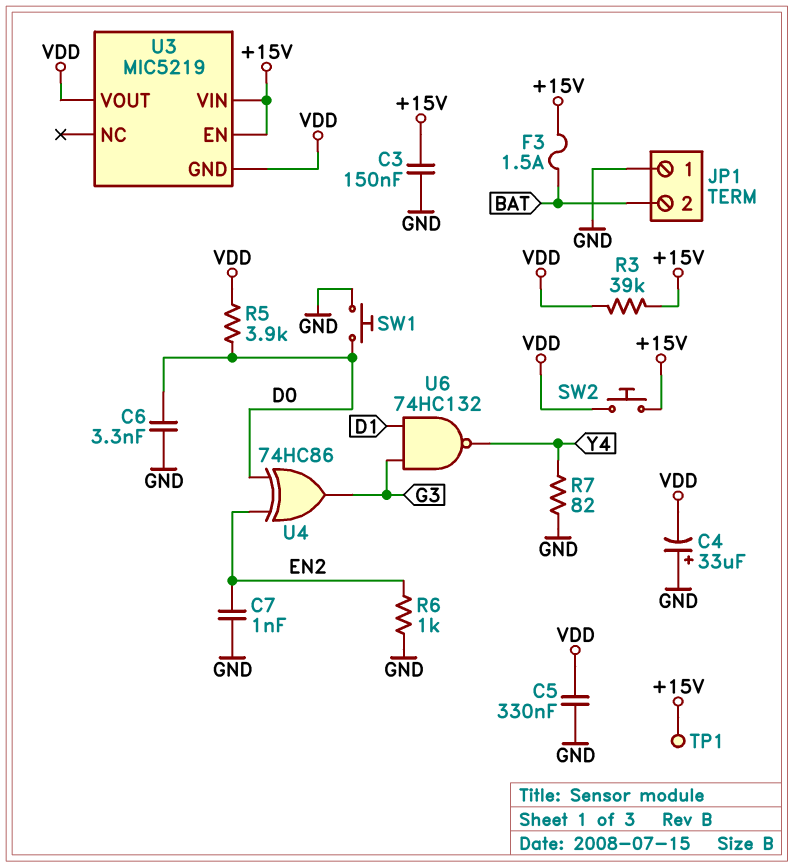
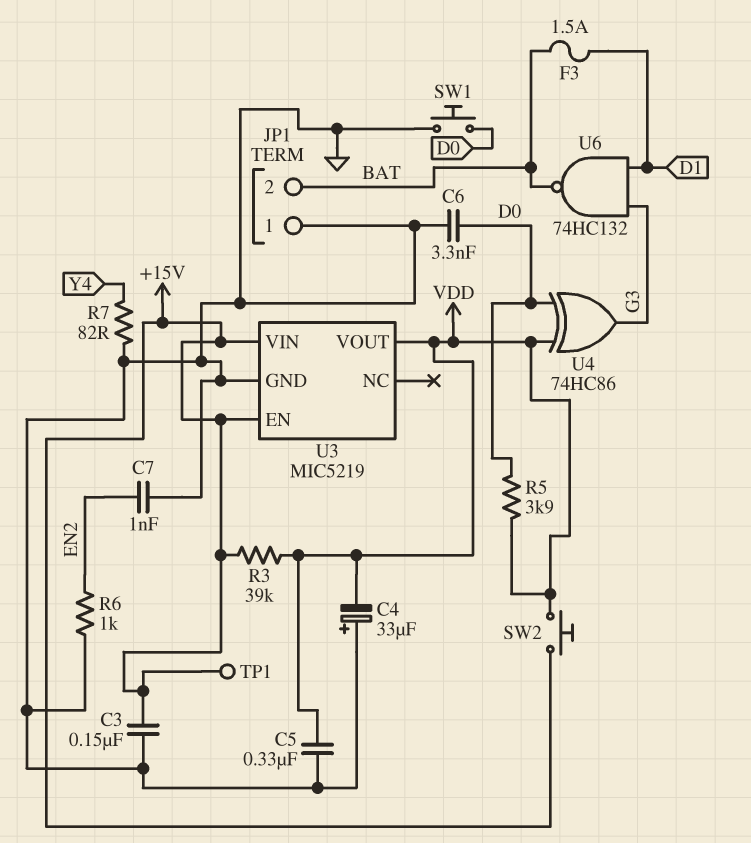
F3: 1.5A (+15V, BAT) -> 1.5A (BAT, D1)
U3 pin GND: VDD -> GND
U4: XOR 74HC86 (in D0, in EN2, out G3) -> XOR 74HC86 (in D0, in VDD, out G3)
U6: NAND 74HC132 (in D1, in G3, out Y4) -> NAND 74HC132 (in D1, in G3, out BAT)

